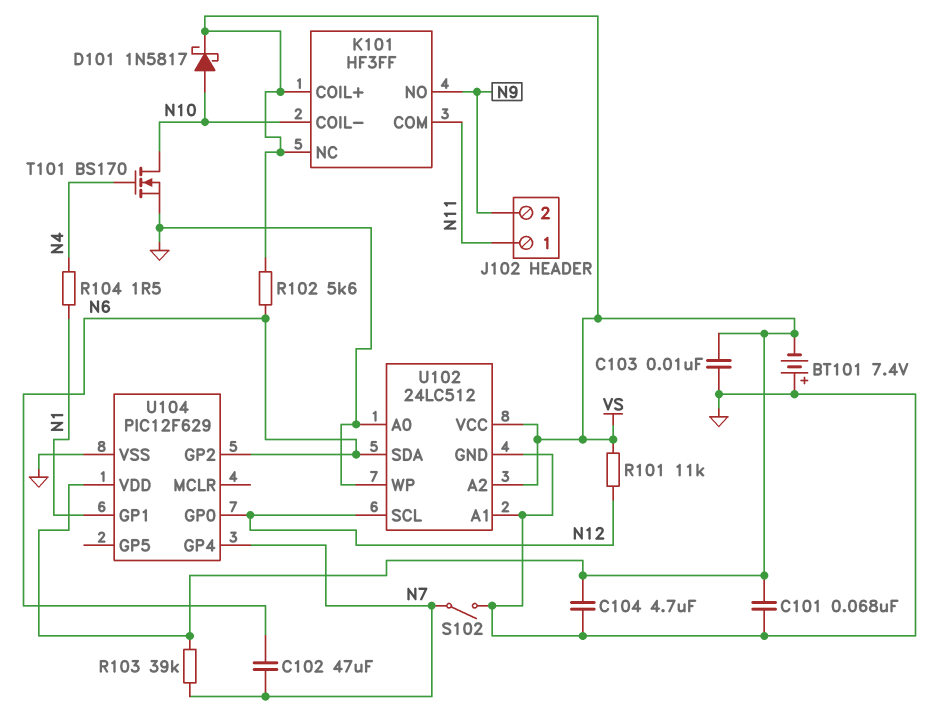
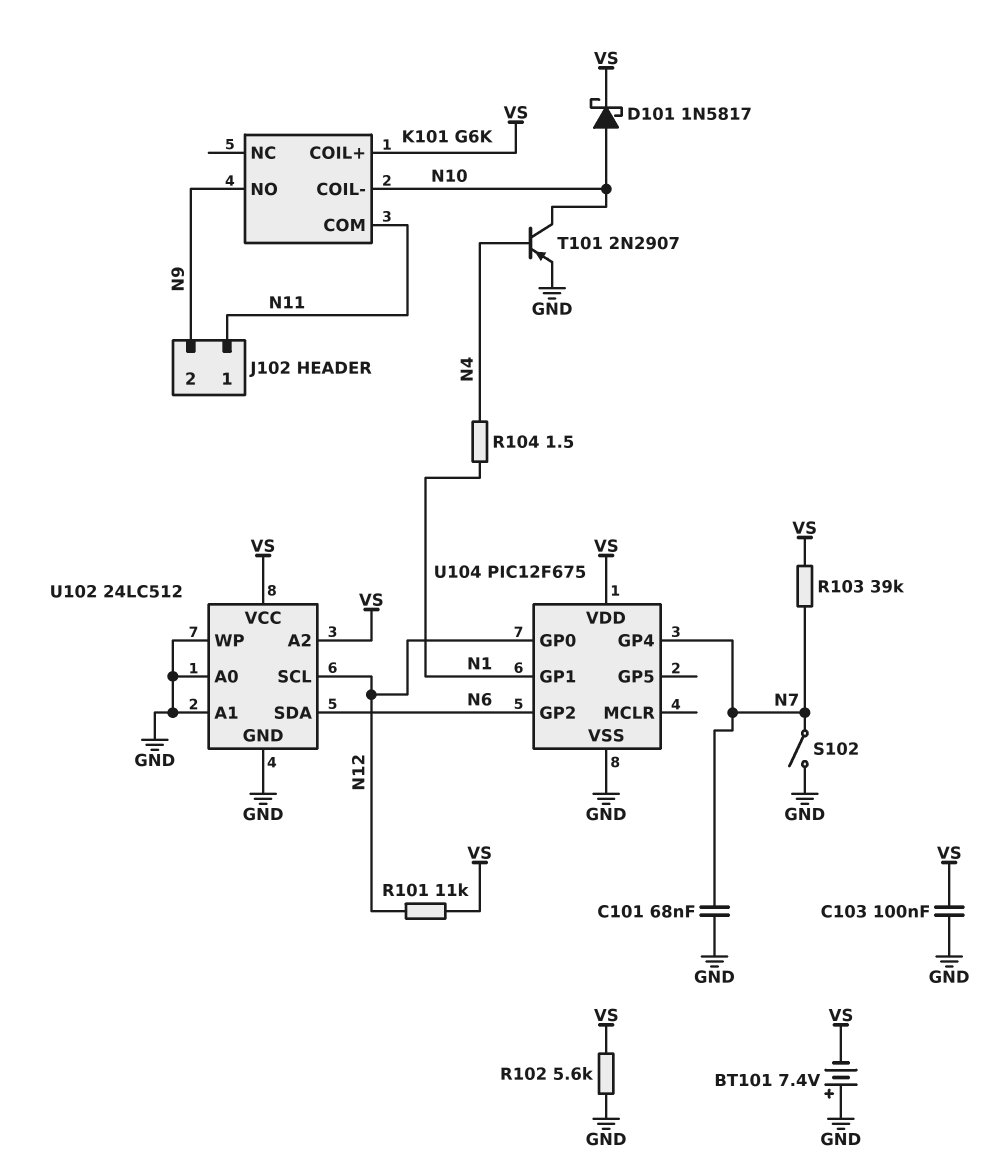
C101: 68nF (GND, VS) -> 68nF (GND, N7)
C102: 47uF (N6, N7) -> none
C103: 10nF (GND, VS) -> 100nF (GND, VS)
C104: 4.7uF (GND, VS) -> none
K101: HF3FF -> G6K
K101 pin NC: VS -> none
R102: 5.6k (N6, VS) -> 5.6k (GND, VS)
T101: NMOS BS170 (G N4, D N10, S GND) -> PNP 2N2907 (B N4, C N10, E GND)
U104: PIC12F629 -> PIC12F675

